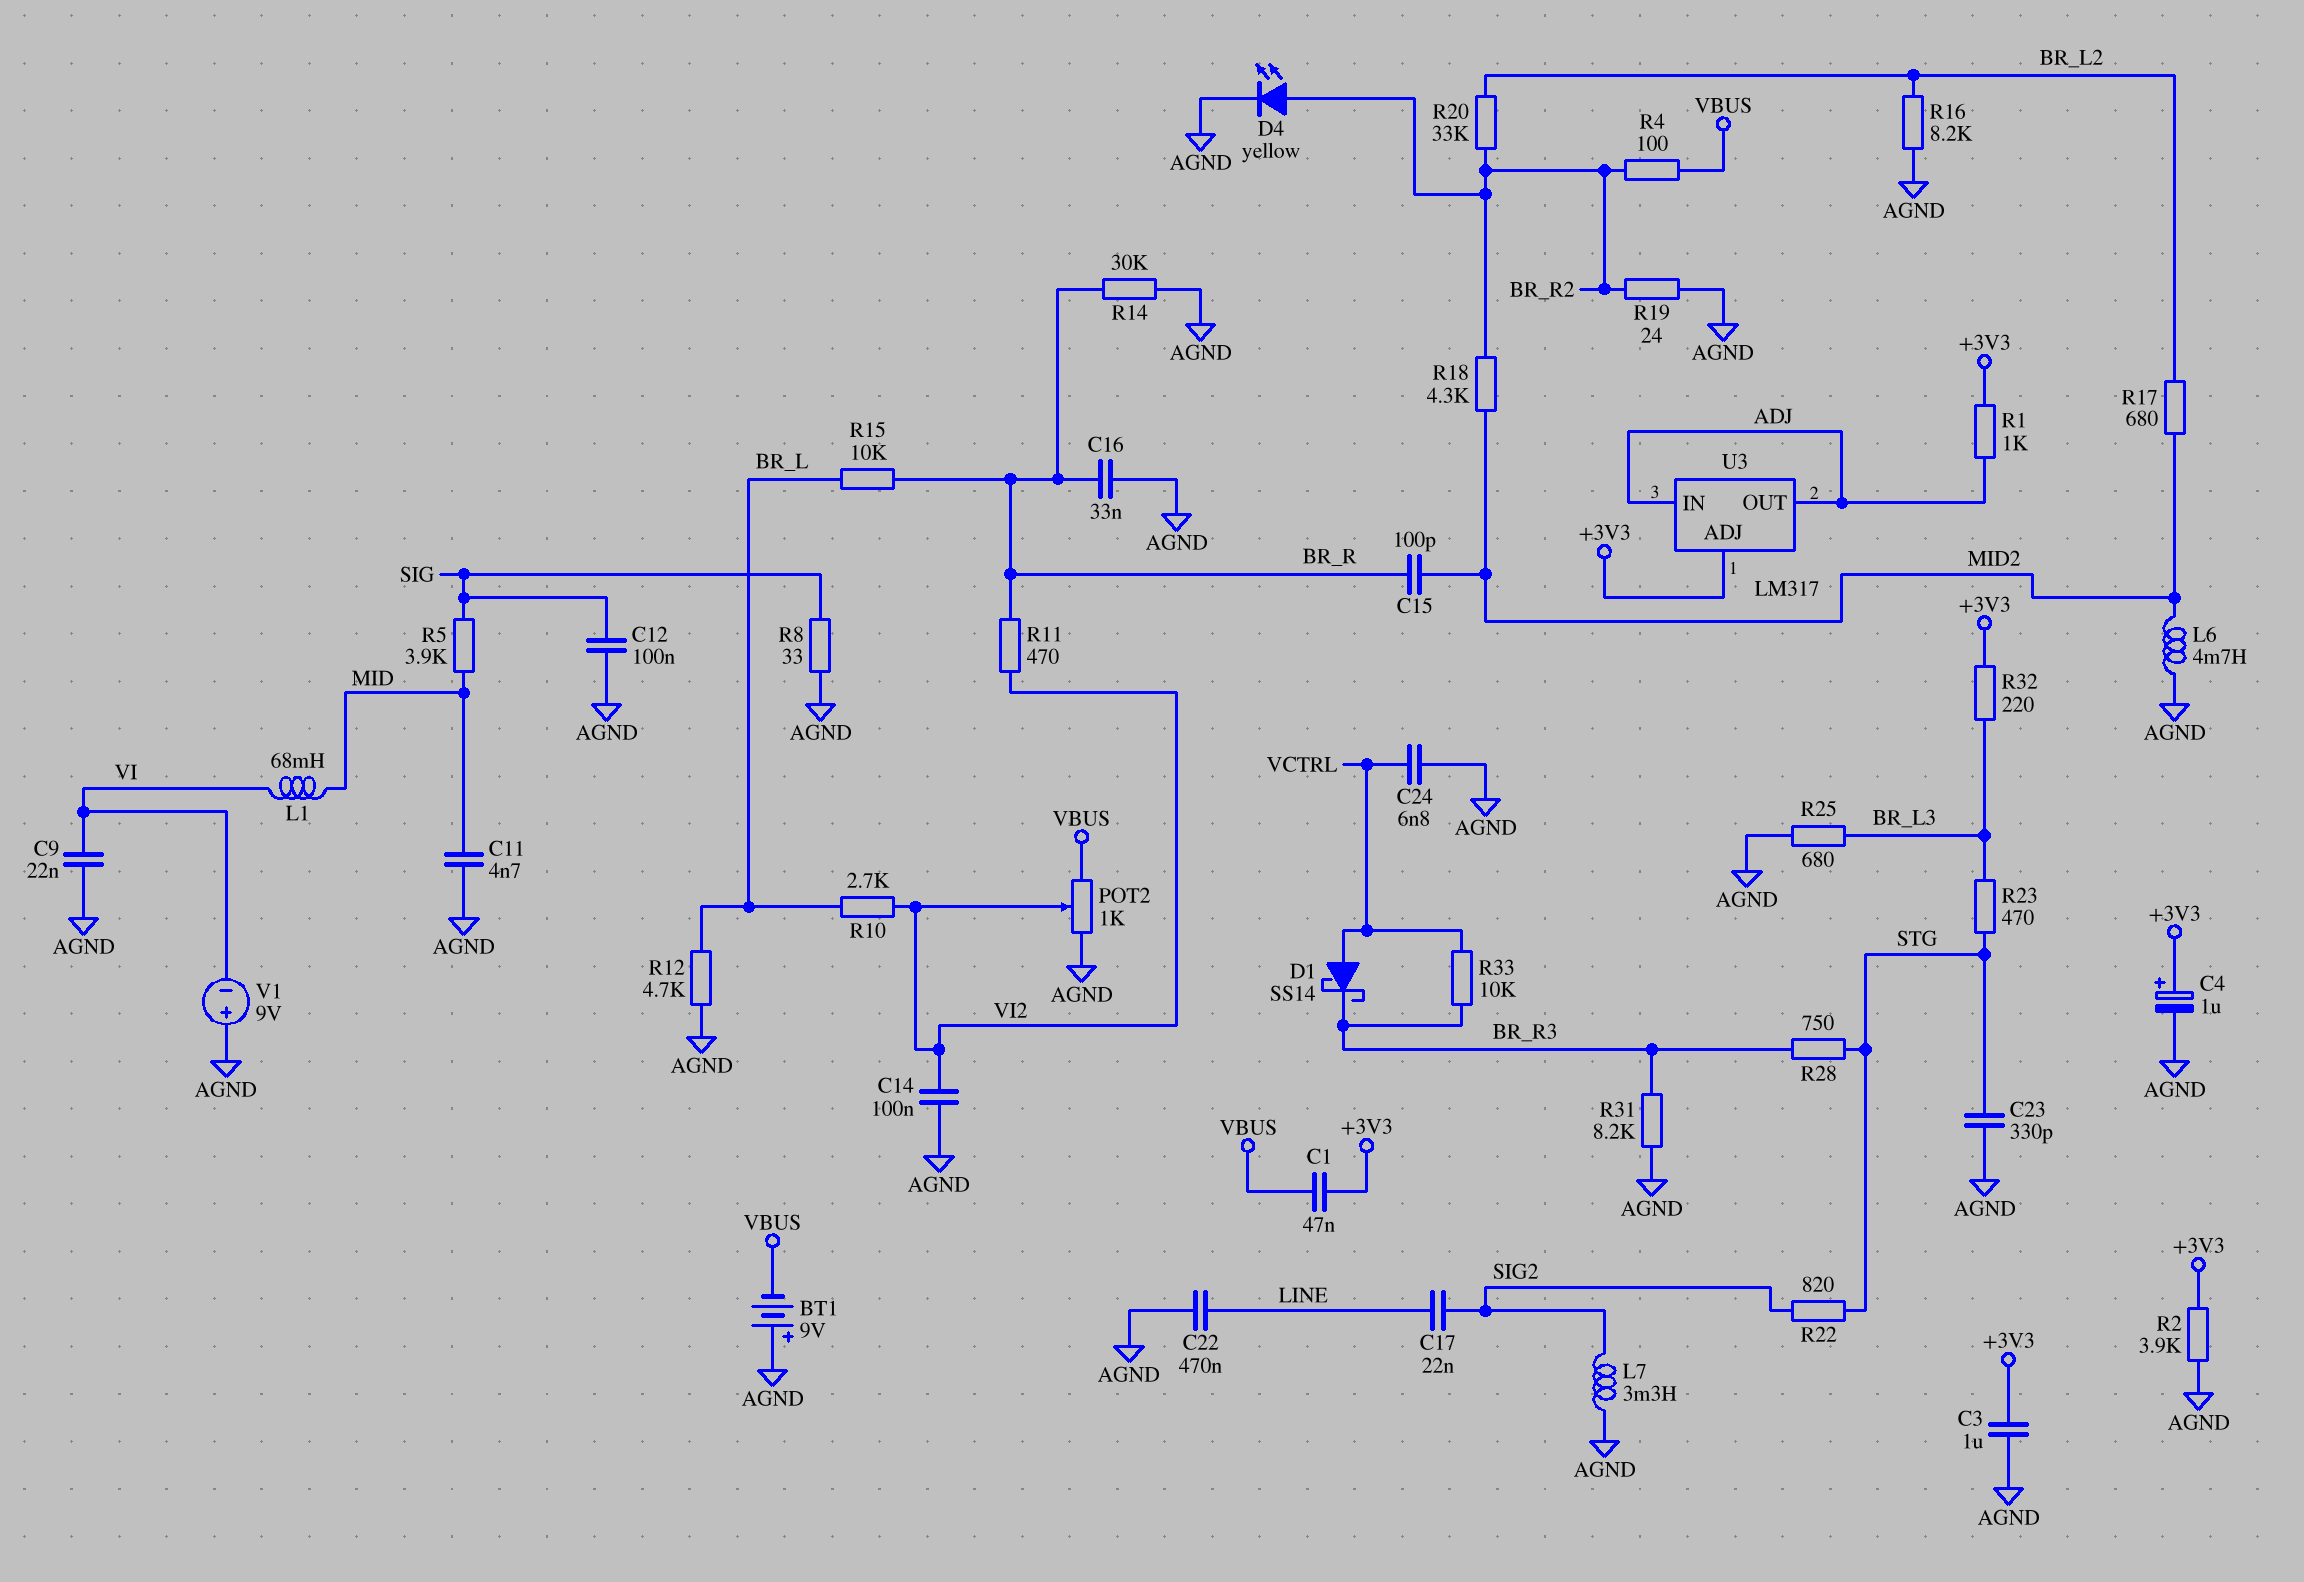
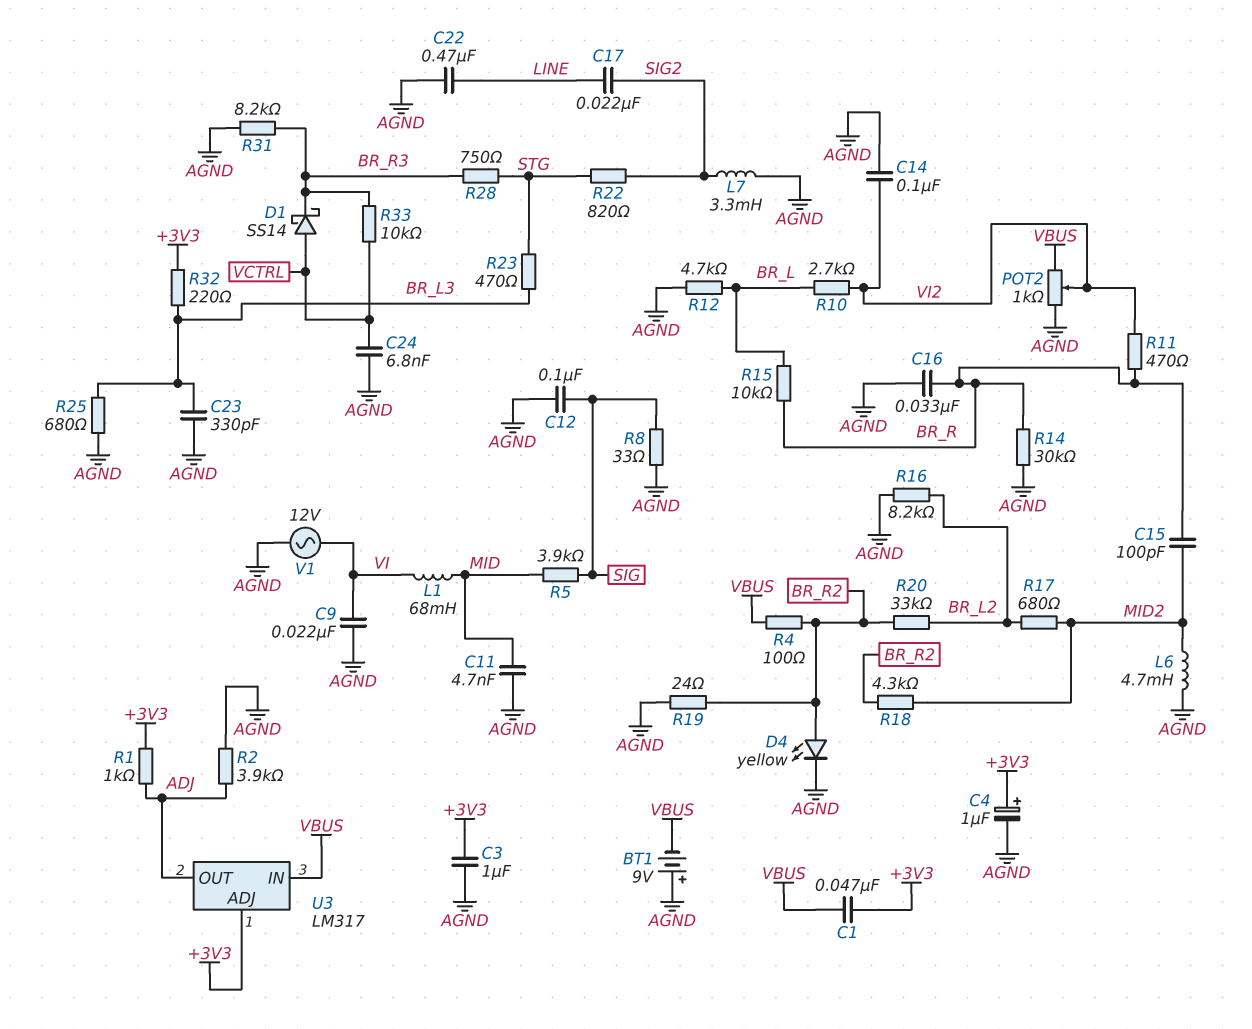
C23: 330pF (AGND, STG) -> 330pF (AGND, BR_L3)
R2: 3.9k (+3V3, AGND) -> 3.9k (ADJ, AGND)
U3 pin IN: ADJ -> VBUS
V1: 9V (plus AGND, minus VI) -> AC 12V (AGND, VI)

